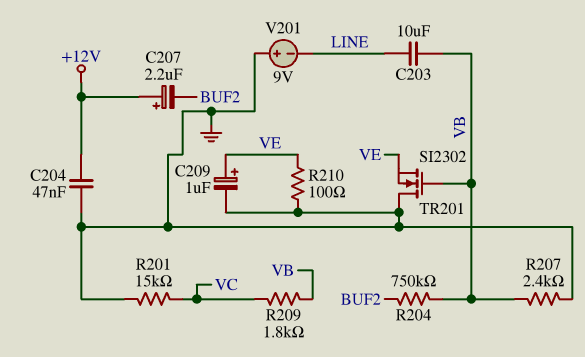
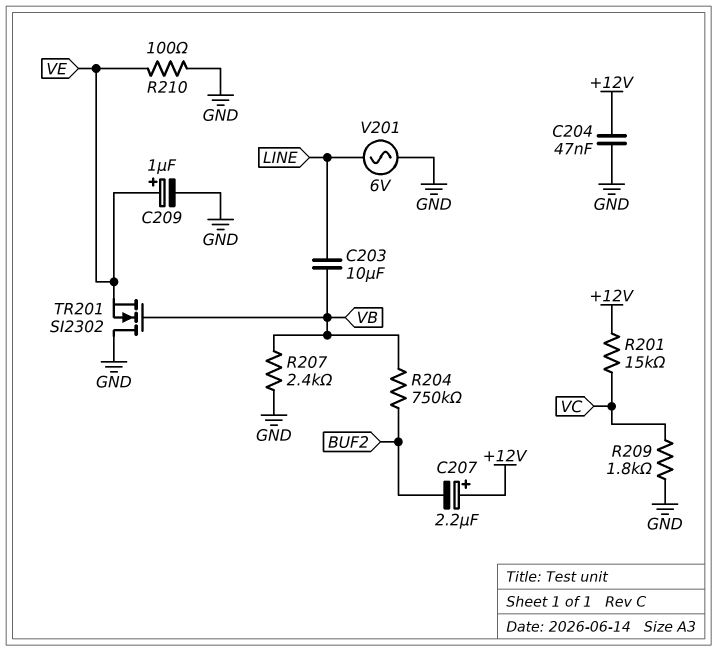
R201: 15k (GND, VC) -> 15k (+12V, VC)
R209: 1.8k (VB, VC) -> 1.8k (GND, VC)
V201: 9V (plus GND, minus LINE) -> AC 6V (GND, LINE)

